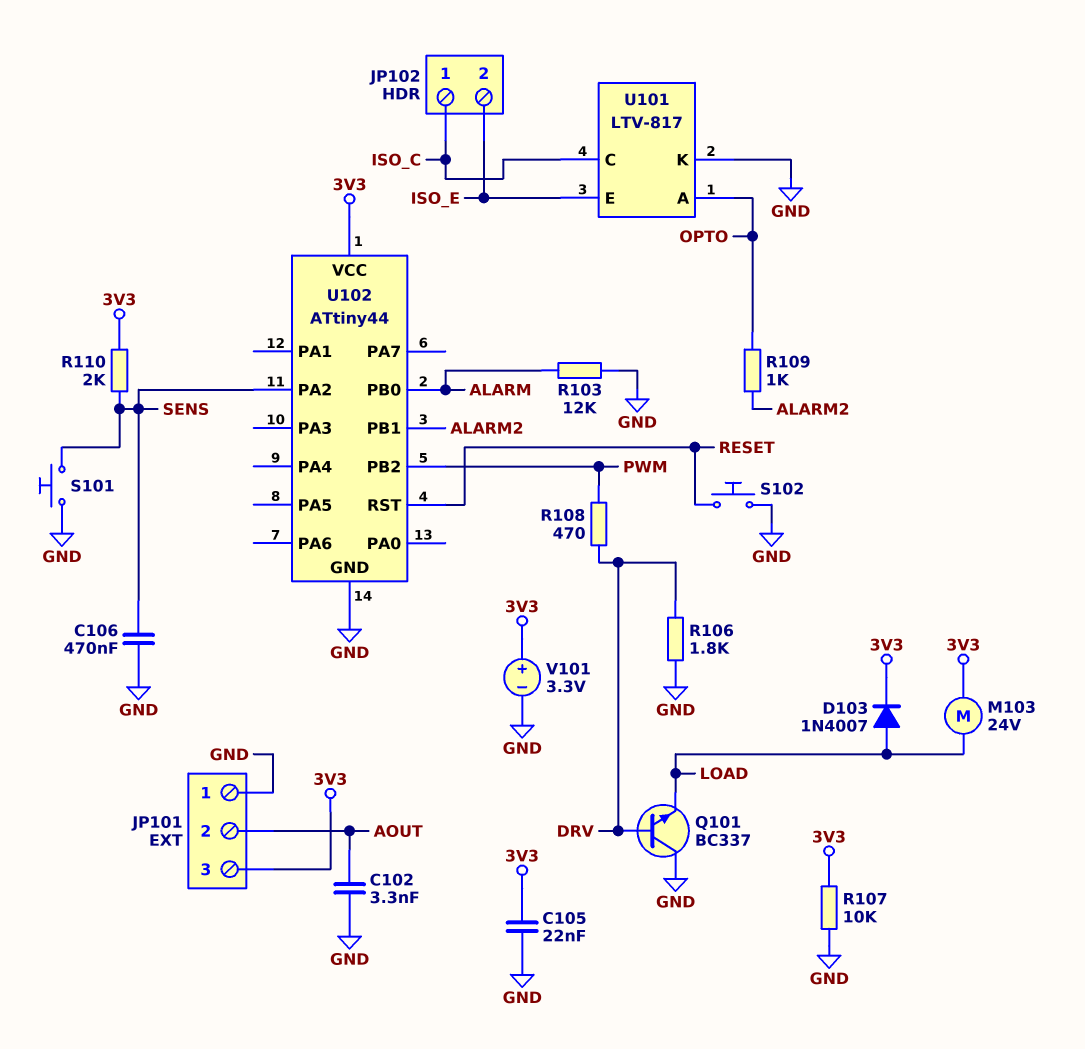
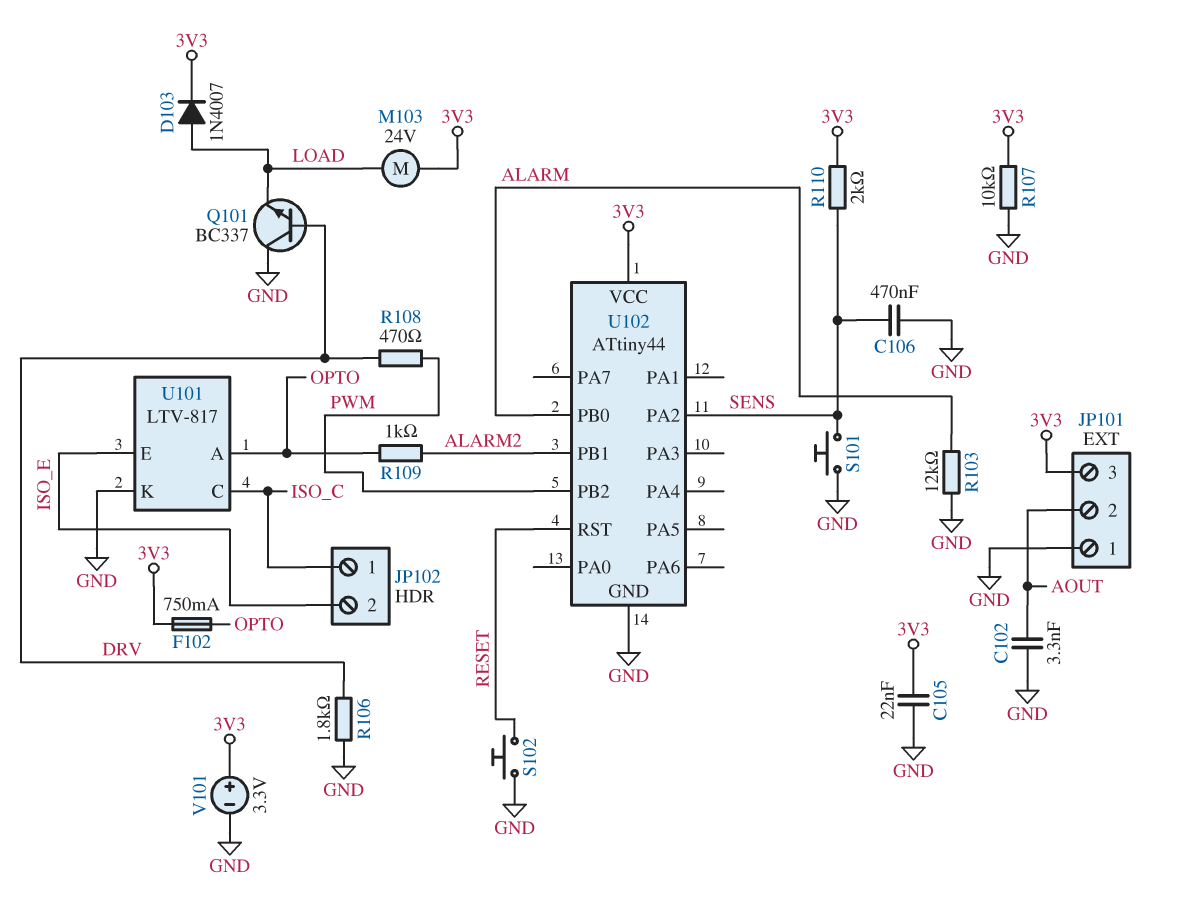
F102: none -> 750mA (3V3, OPTO)

